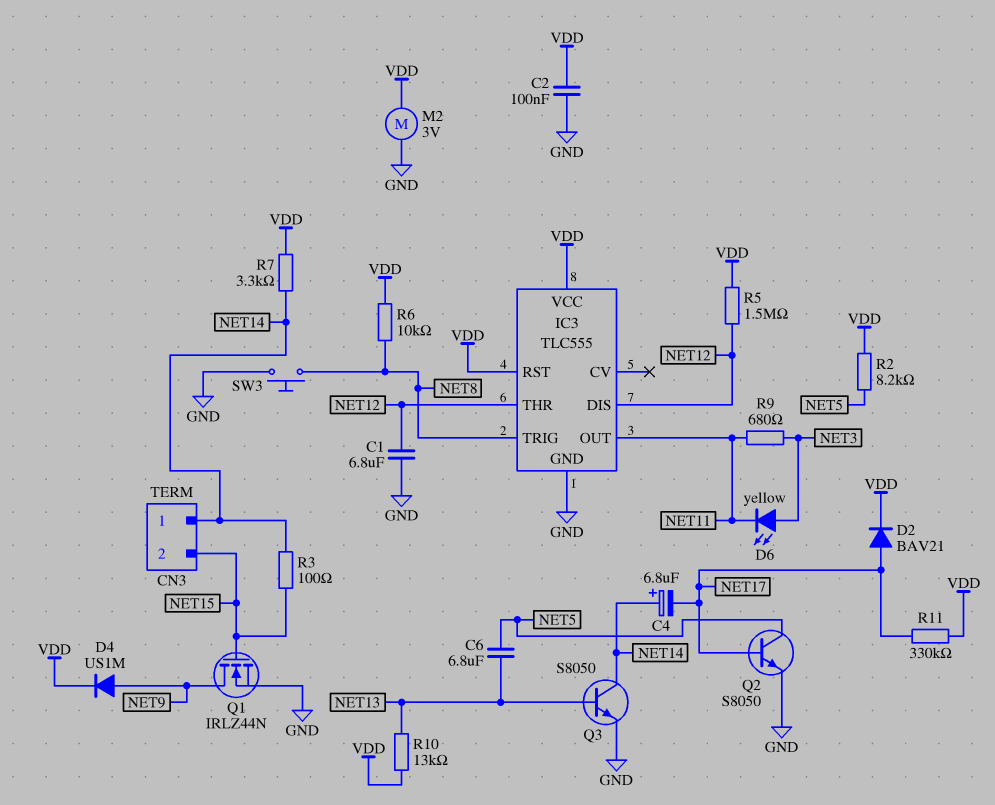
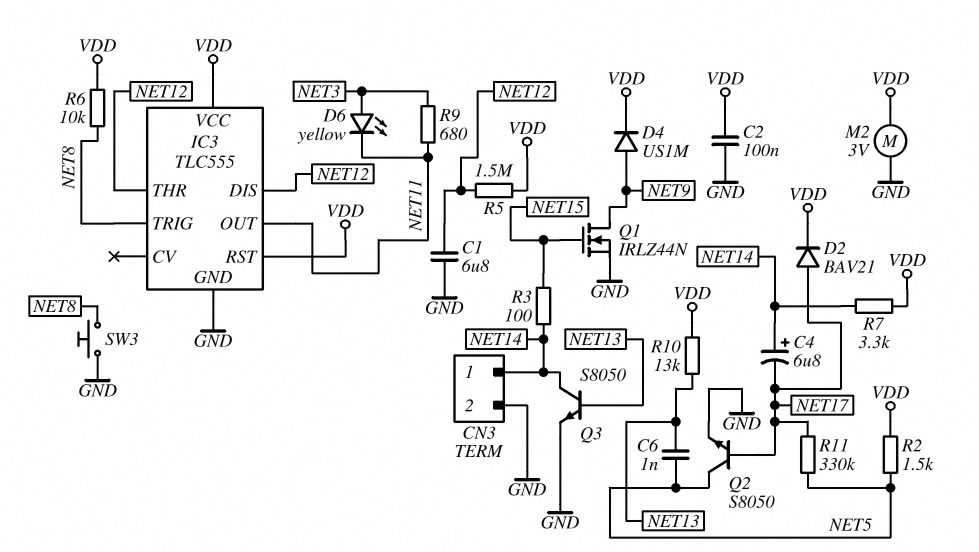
C6: 6.8uF (NET5, NET13) -> 1nF (NET5, NET13)
CN3 pin 2: NET15 -> GND
R2: 8.2k (NET5, VDD) -> 1.5k (NET5, VDD)
R11: 330k (NET17, VDD) -> 330k (NET5, NET17)

